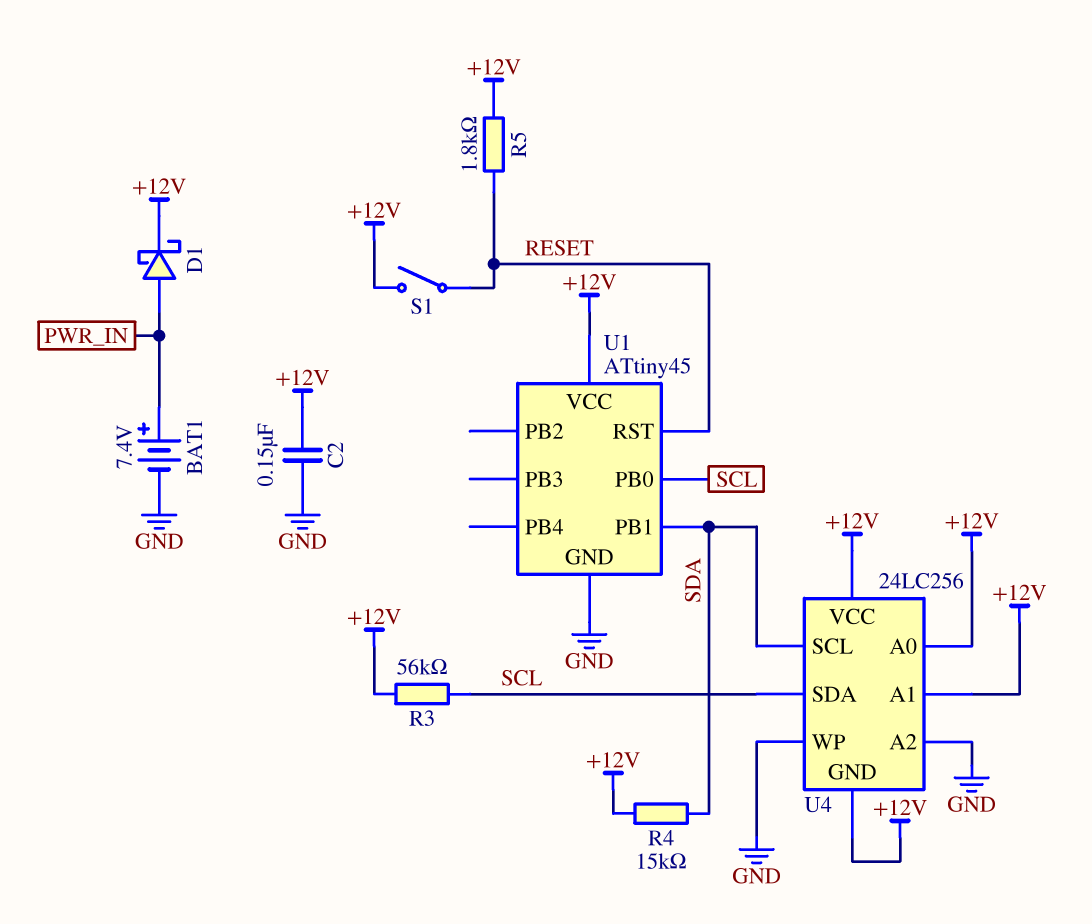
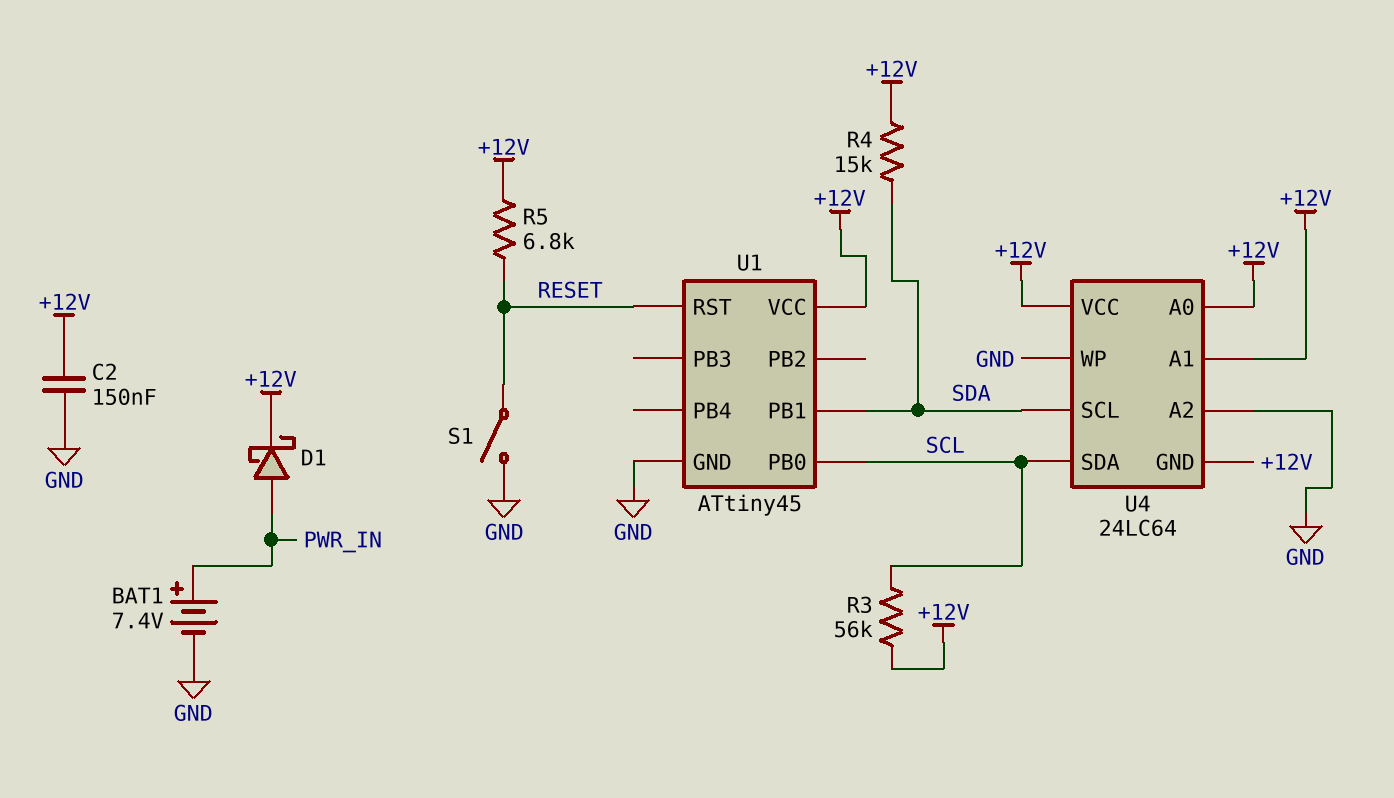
R5: 1.8k (+12V, RESET) -> 6.8k (+12V, RESET)
S1: switch (+12V, RESET) -> switch (GND, RESET)
U4: 24LC256 -> 24LC64

